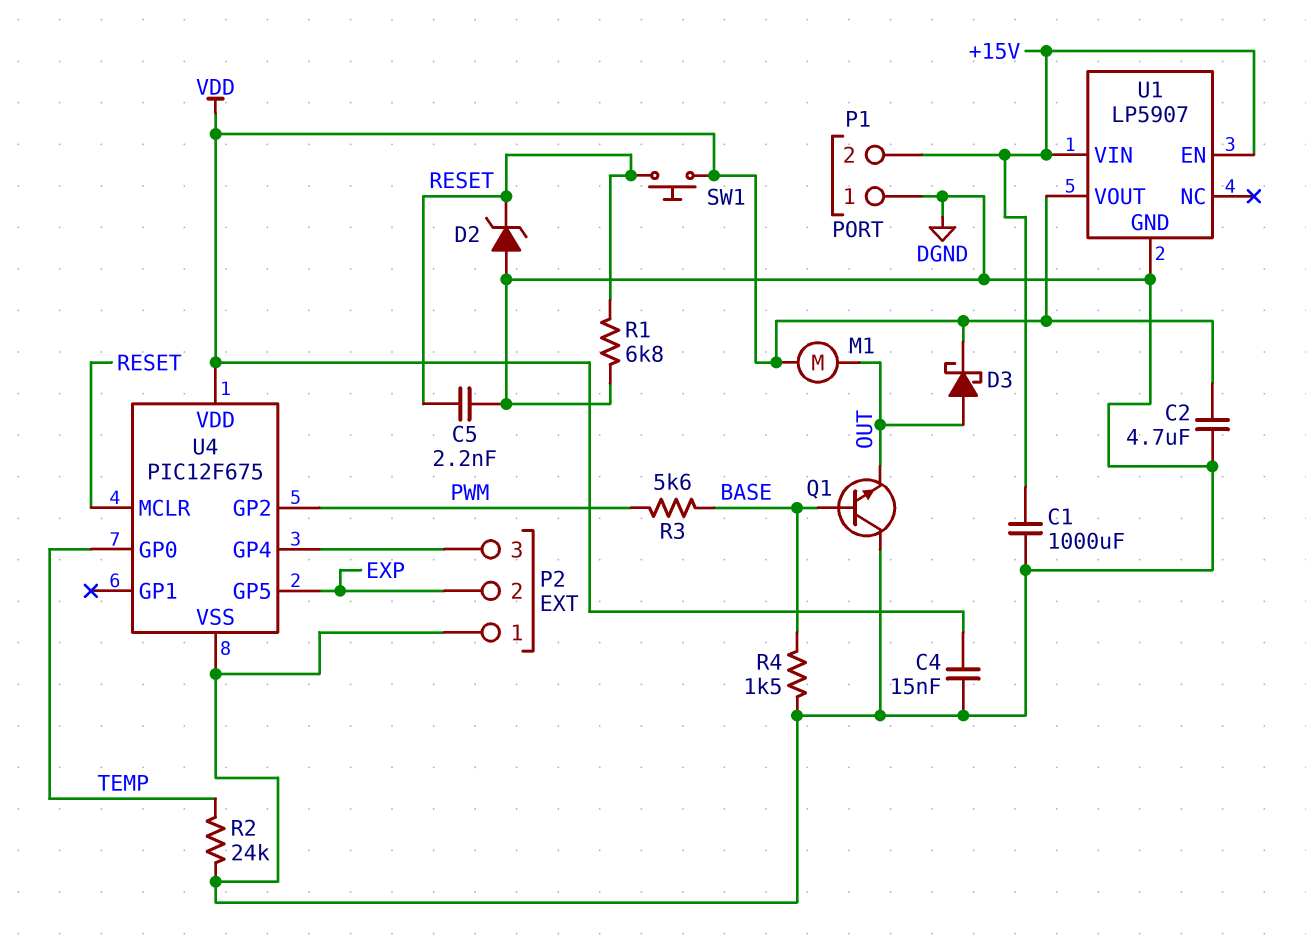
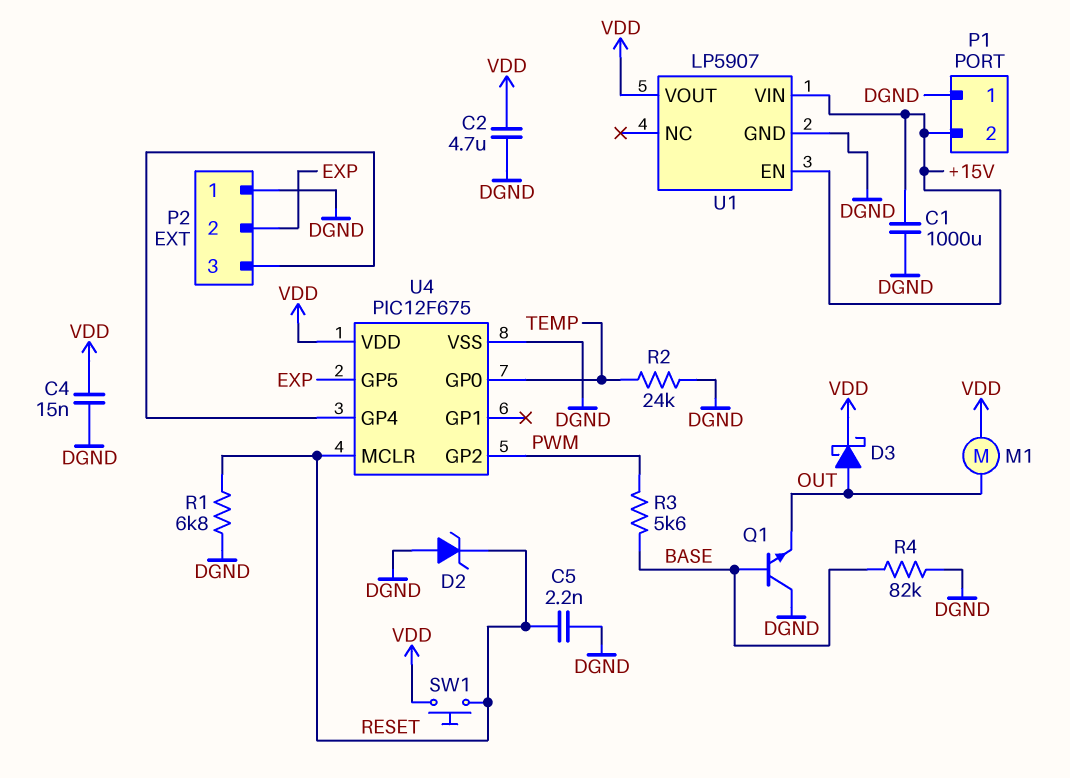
R4: 1.5k (BASE, DGND) -> 82k (BASE, DGND)

